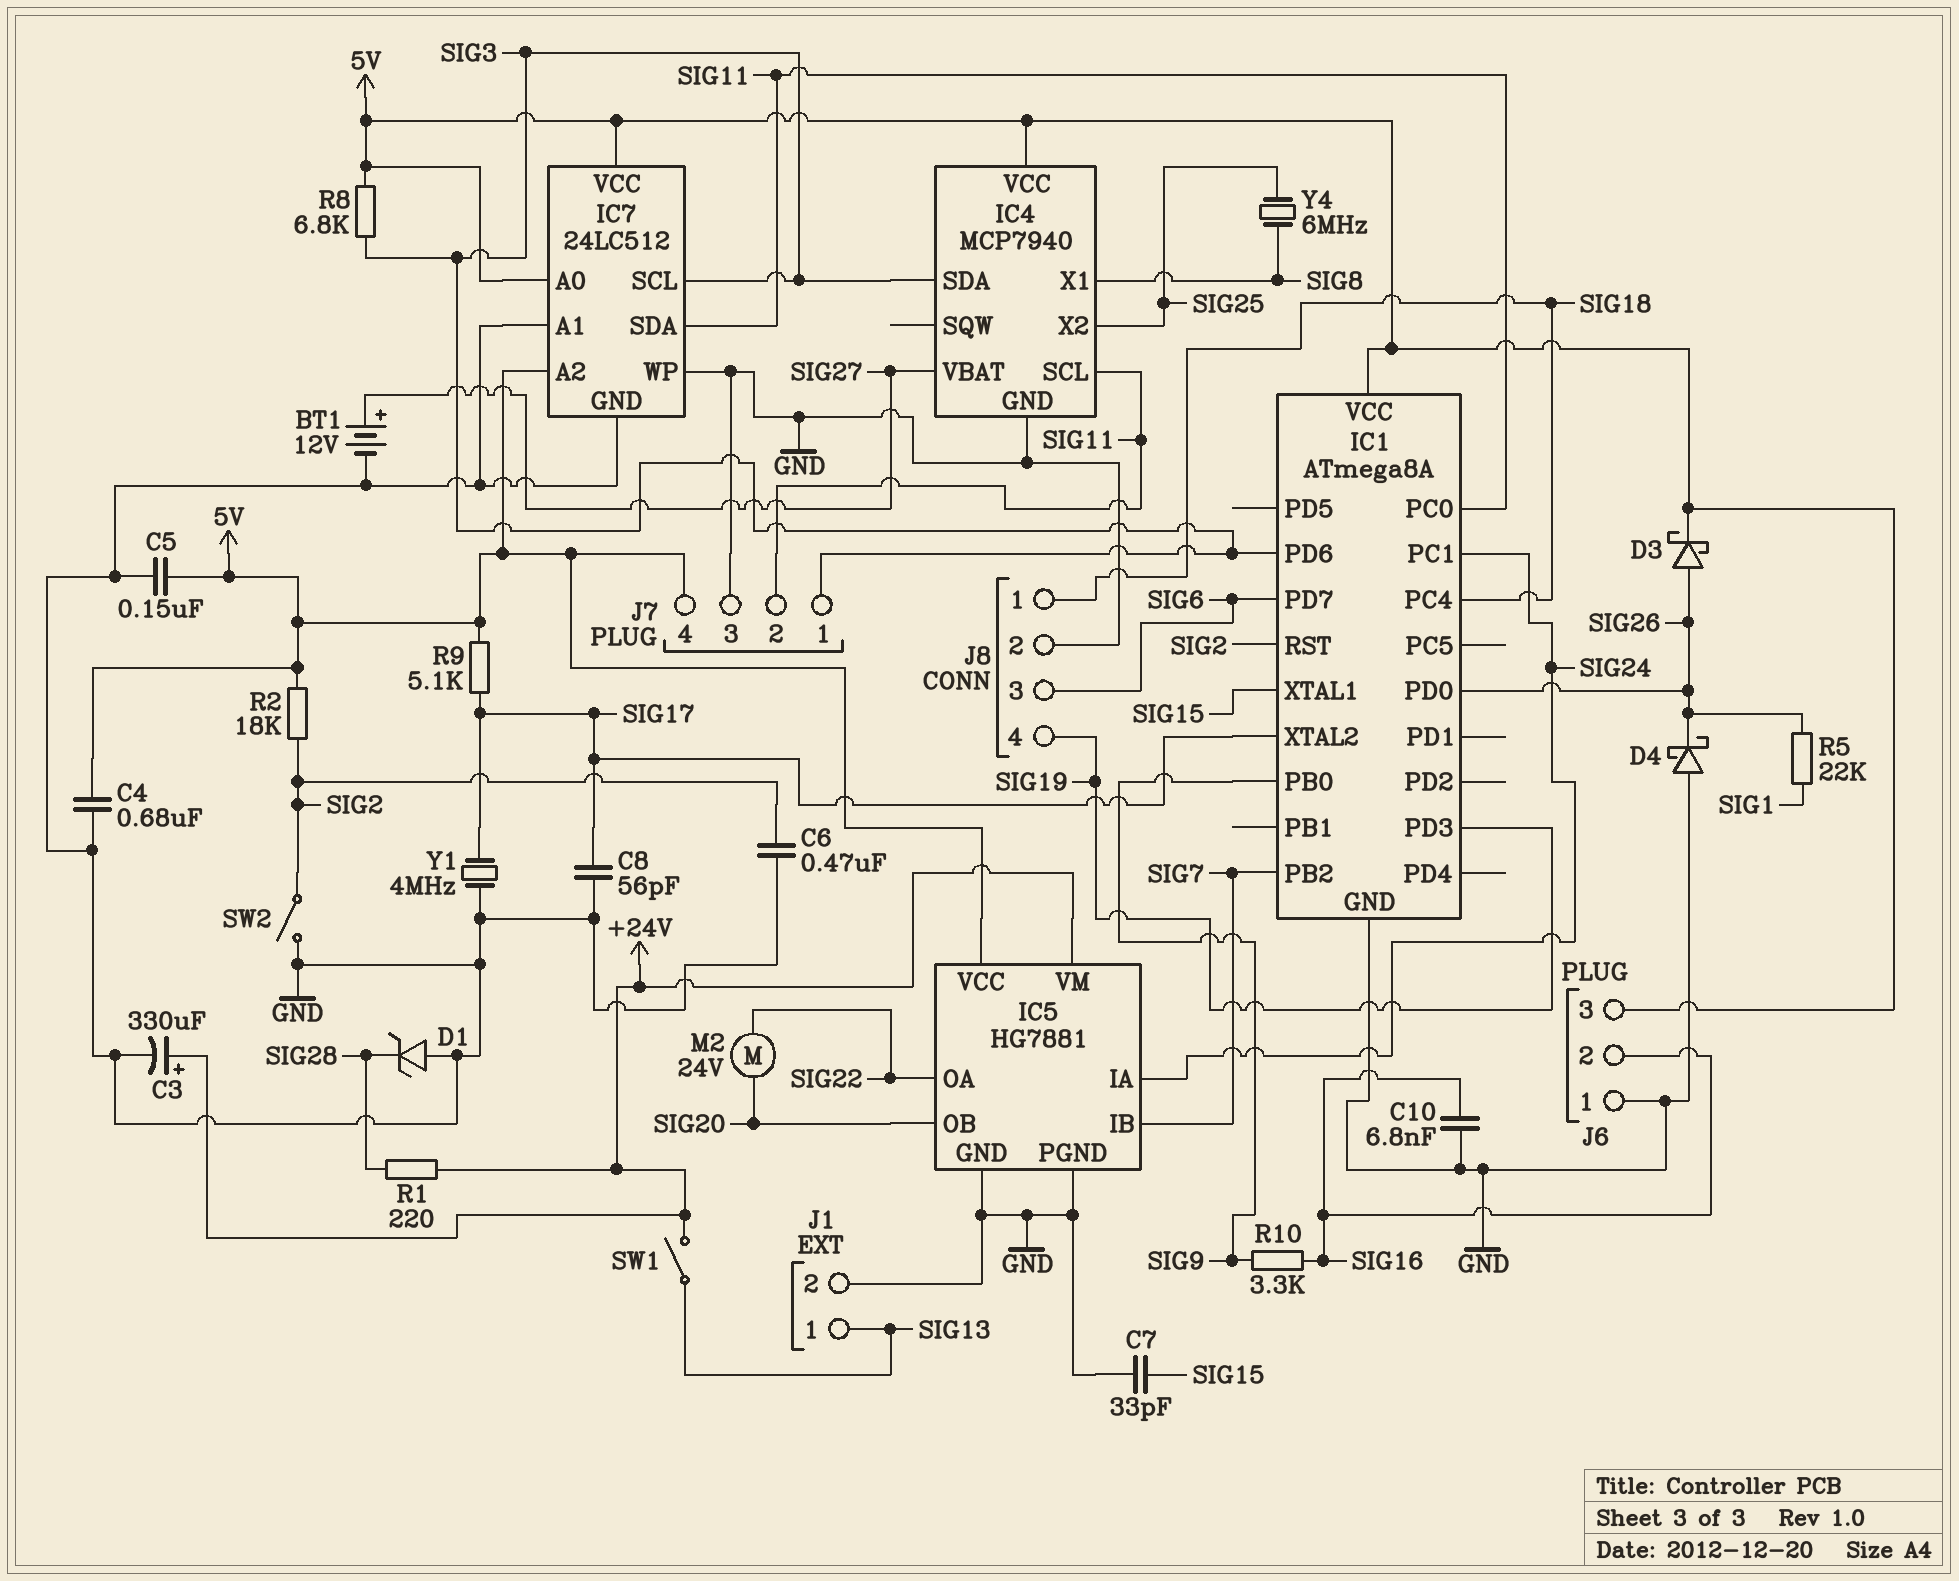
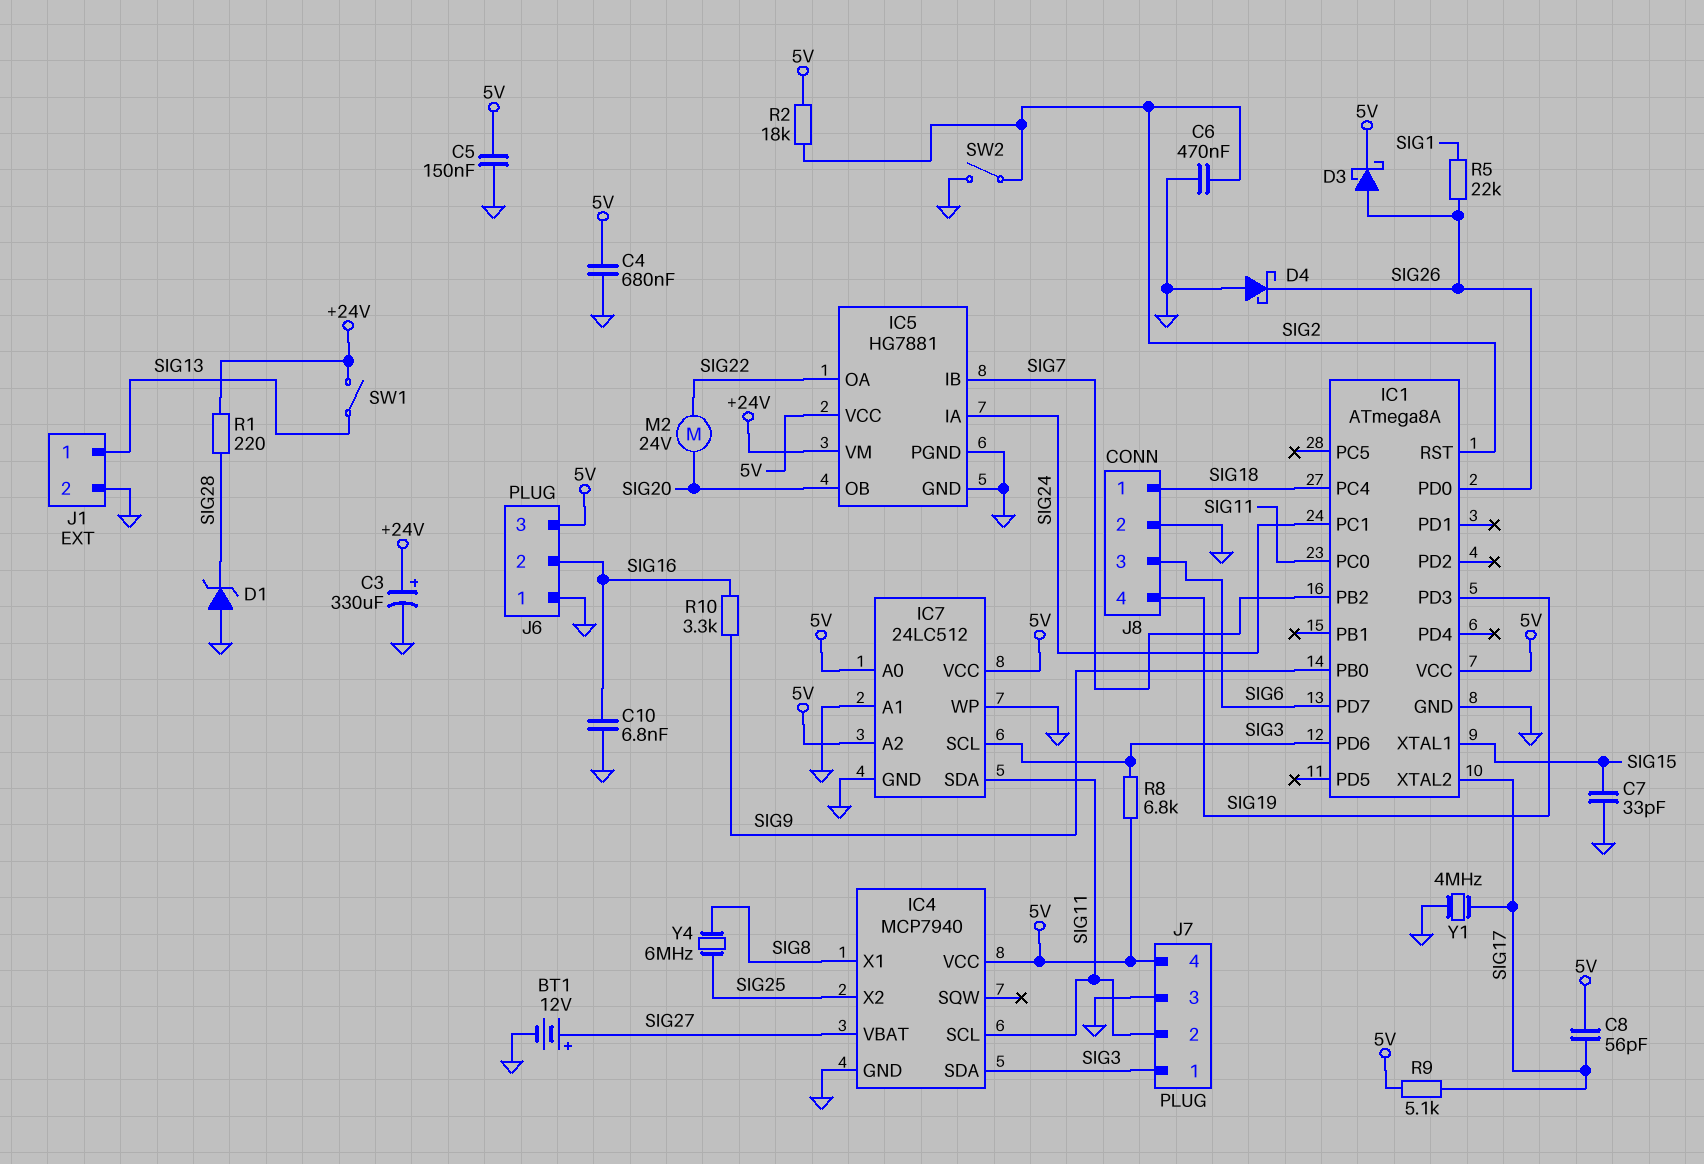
C8: 56pF (GND, SIG17) -> 56pF (5V, SIG17)

